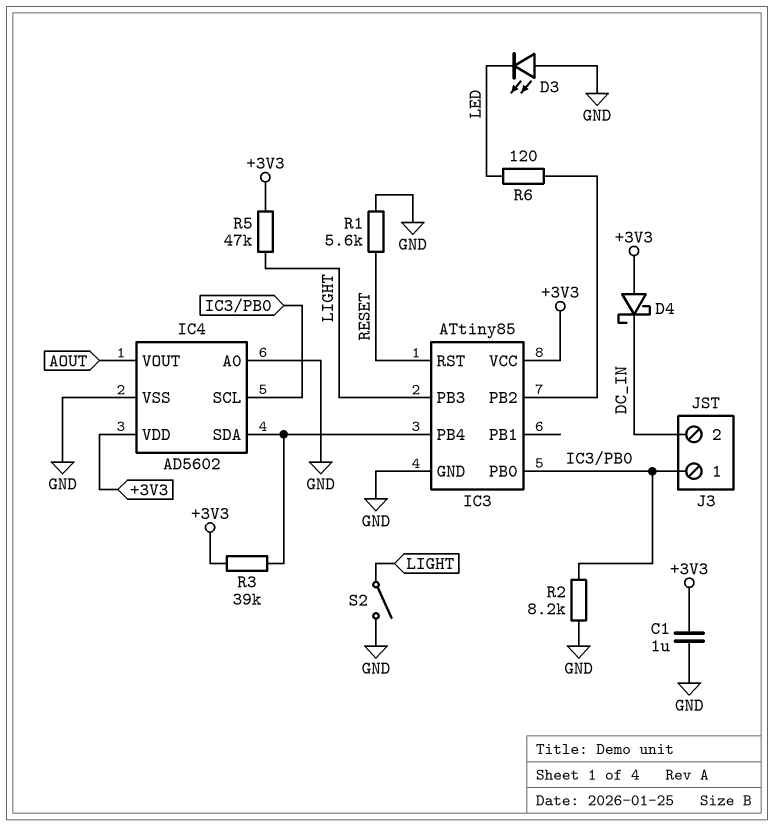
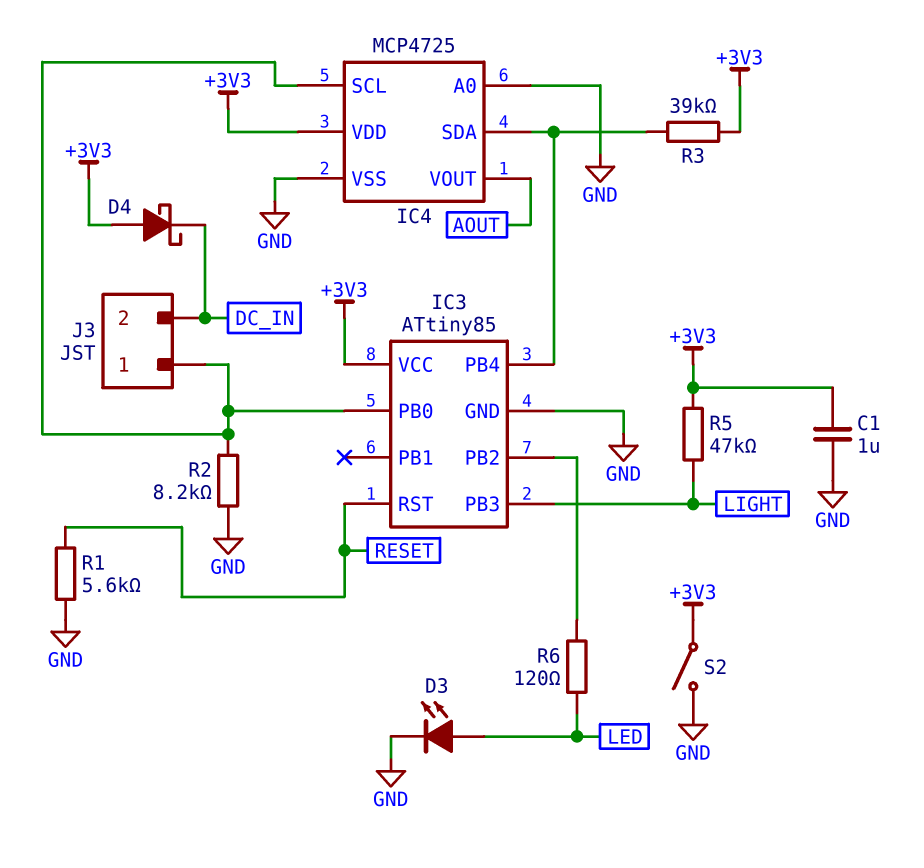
D3: LED (A GND, K LED) -> LED (A LED, K GND)
IC4: AD5602 -> MCP4725
S2: switch (GND, LIGHT) -> switch (+3V3, GND)

